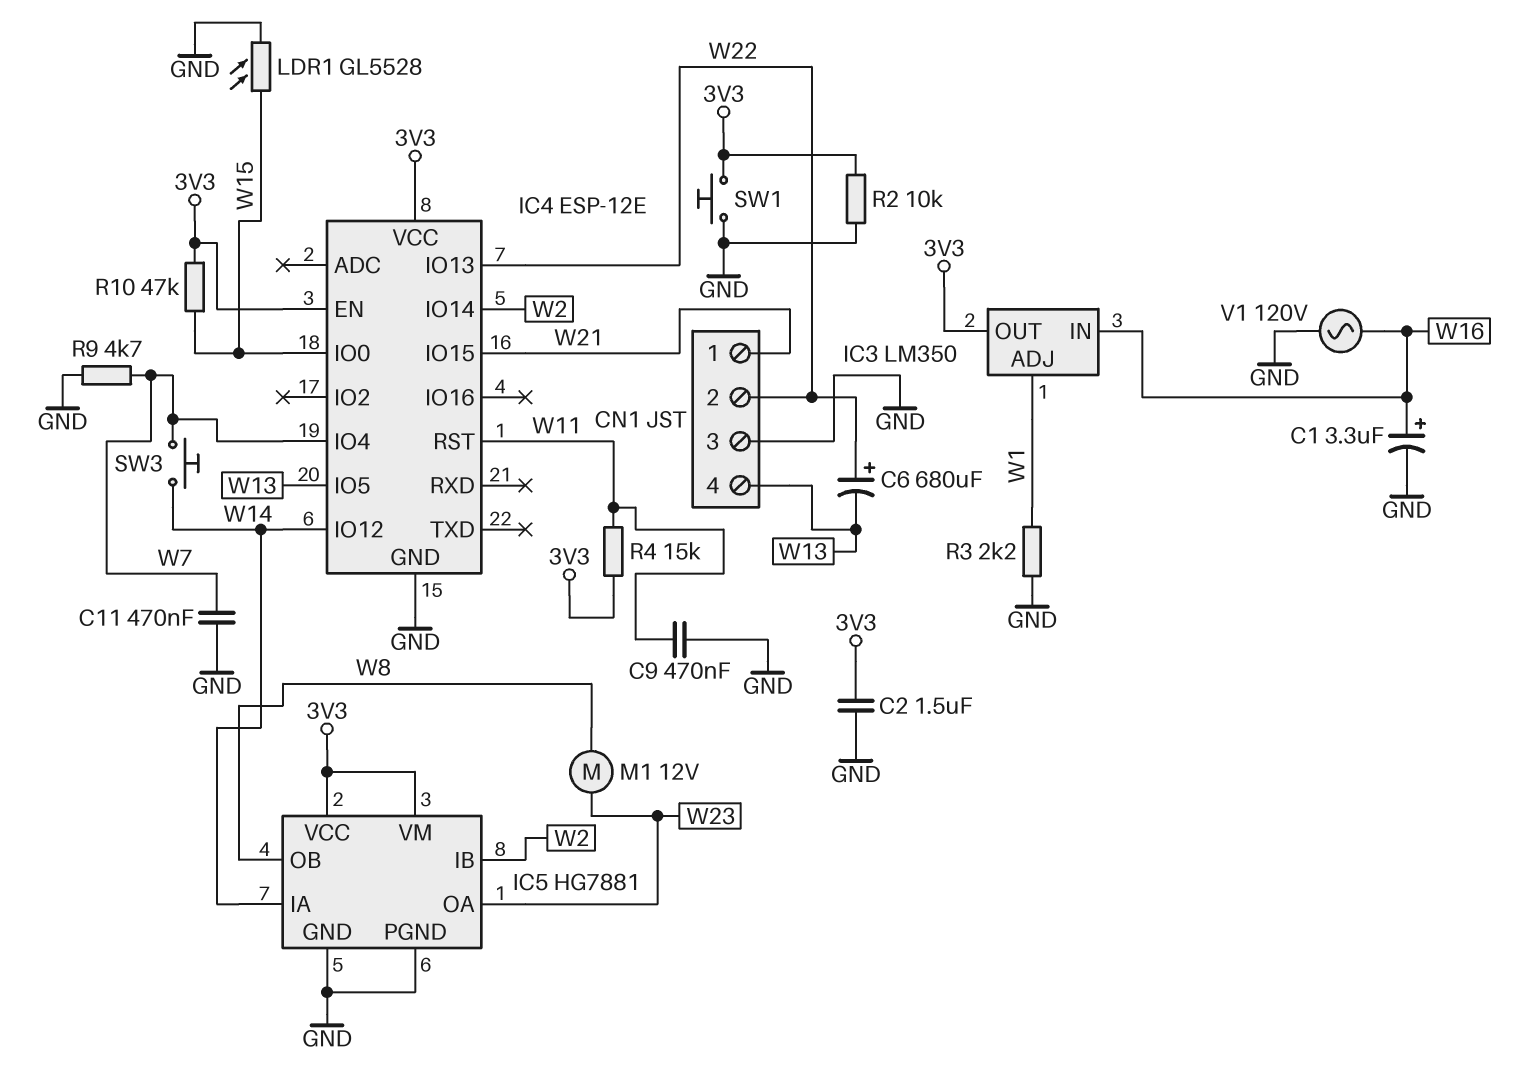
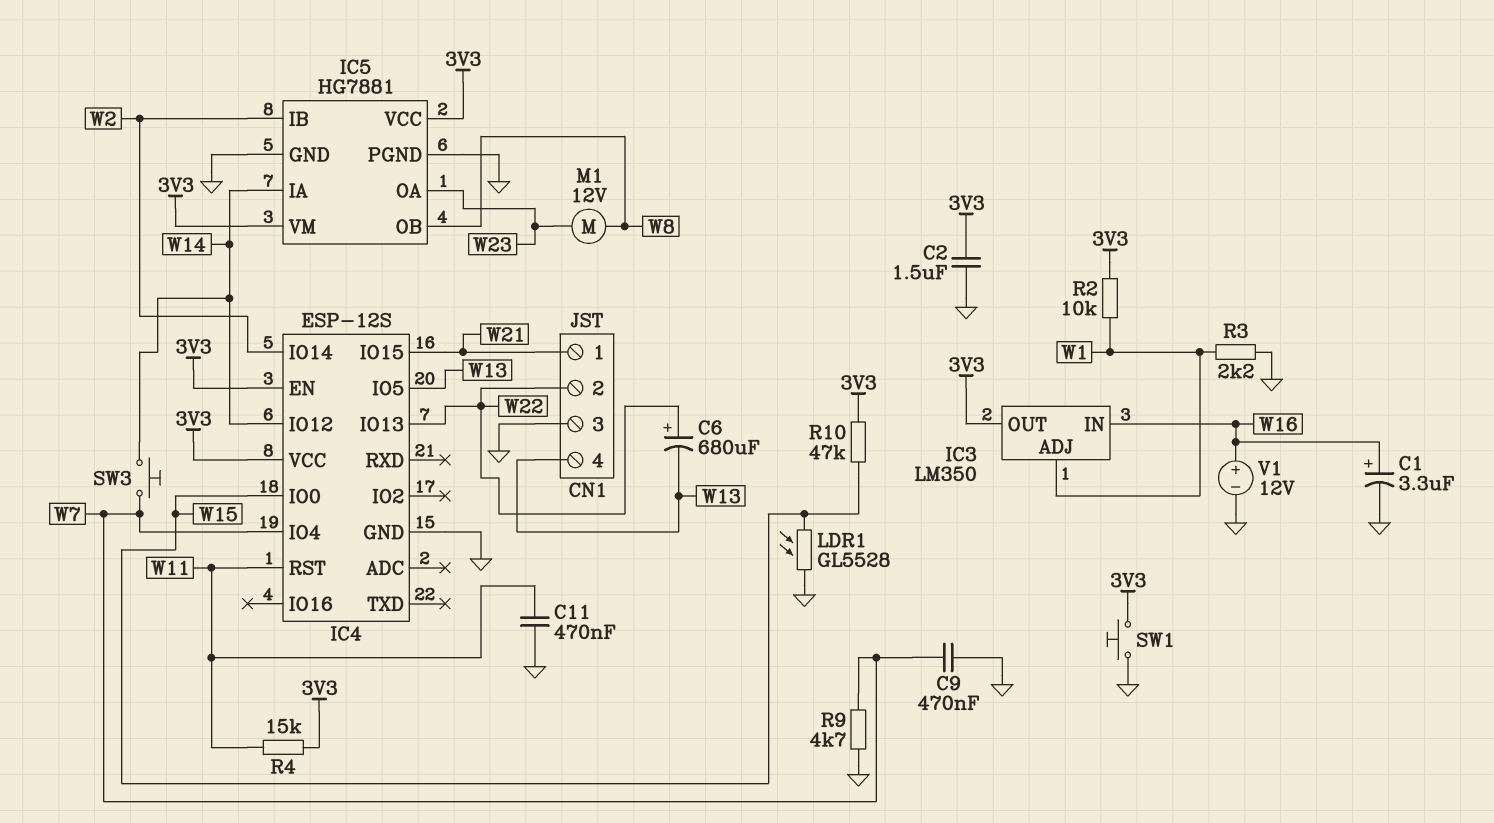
C9: 470nF (GND, W11) -> 470nF (GND, W7)
C11: 470nF (GND, W7) -> 470nF (GND, W11)
IC4: ESP-12E -> ESP-12S
R2: 10k (3V3, GND) -> 10k (3V3, W1)
V1: AC 120V (GND, W16) -> 12V (plus W16, minus GND)

